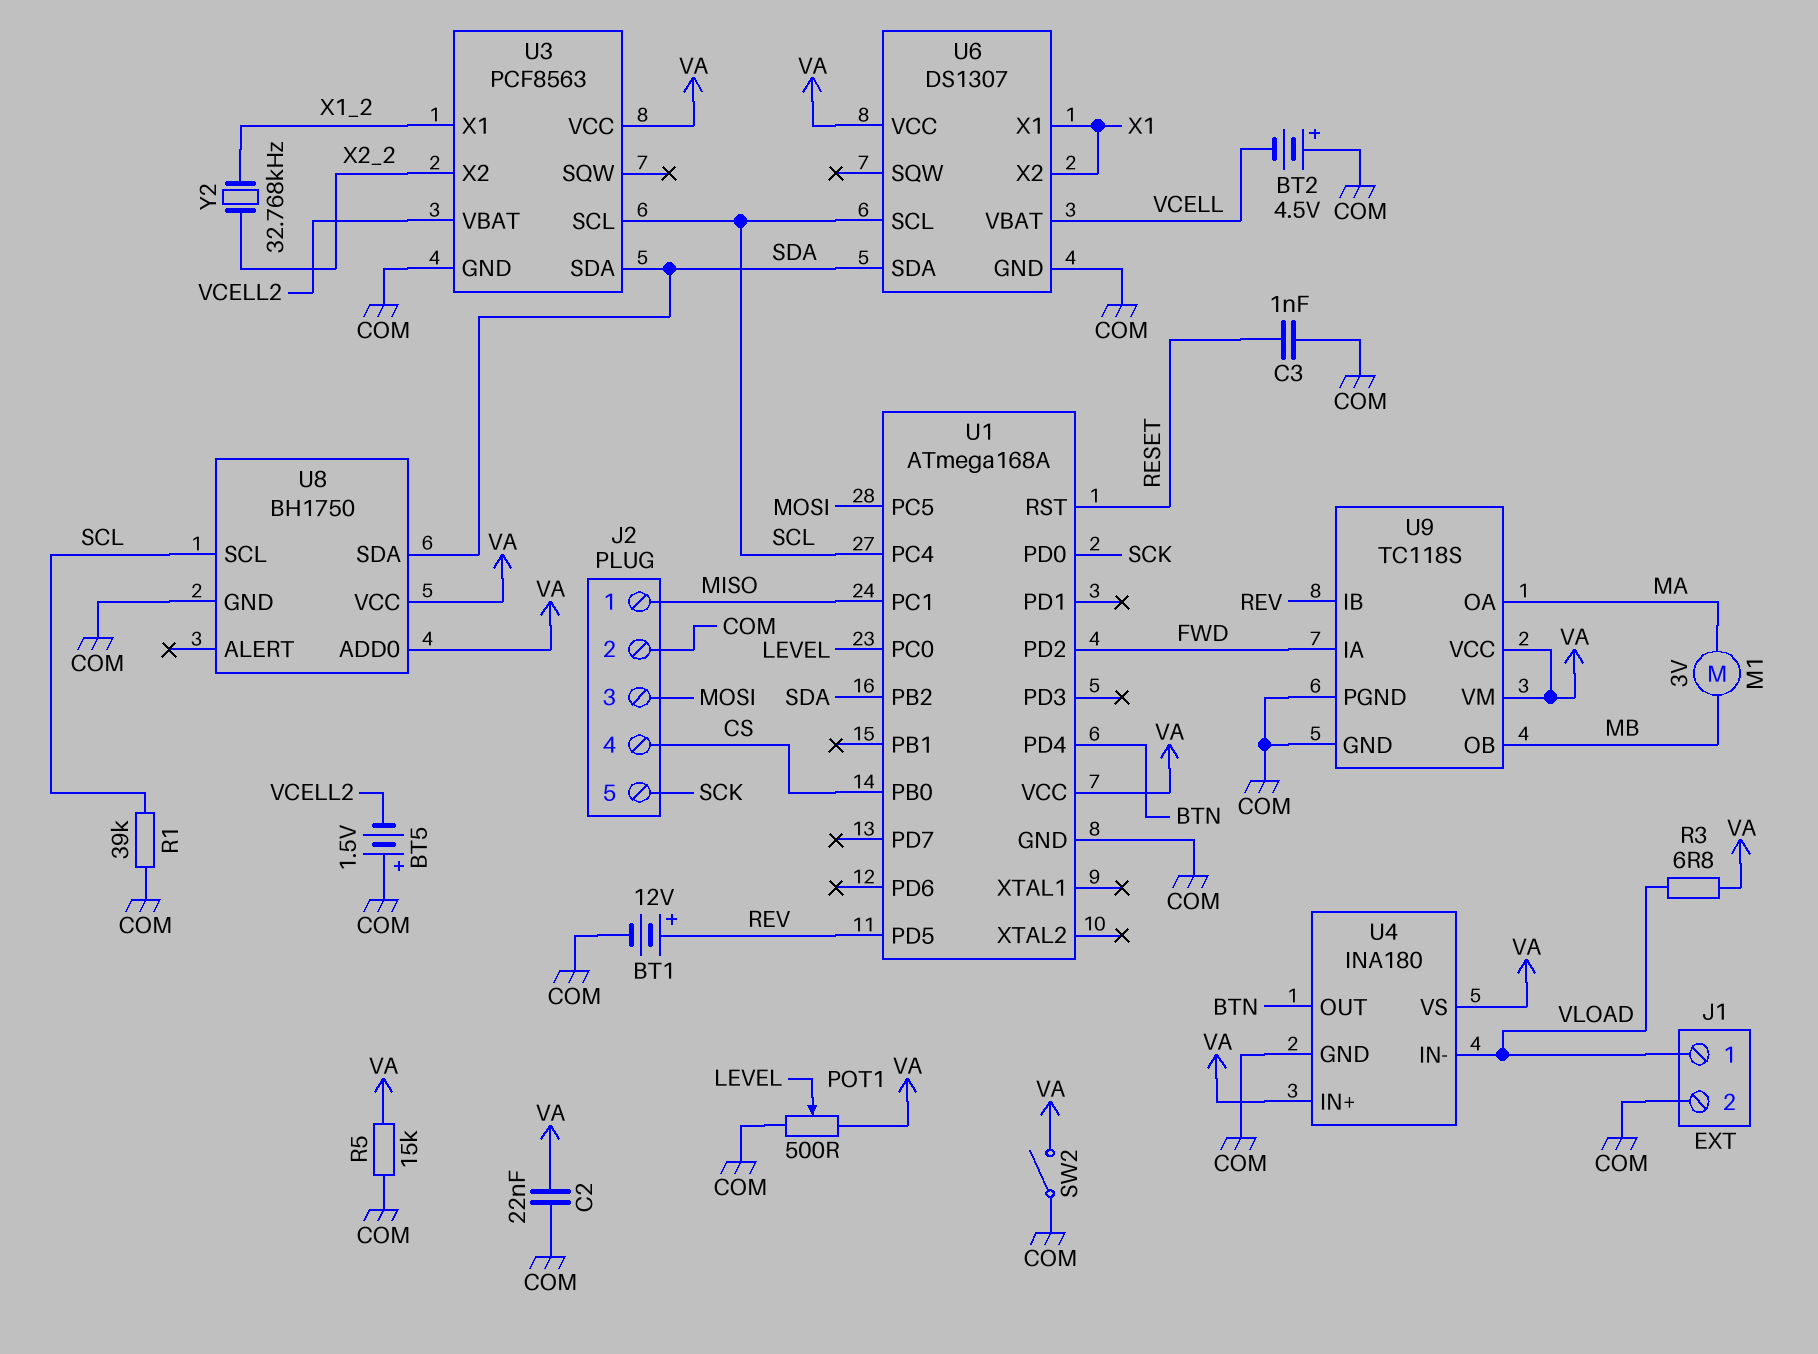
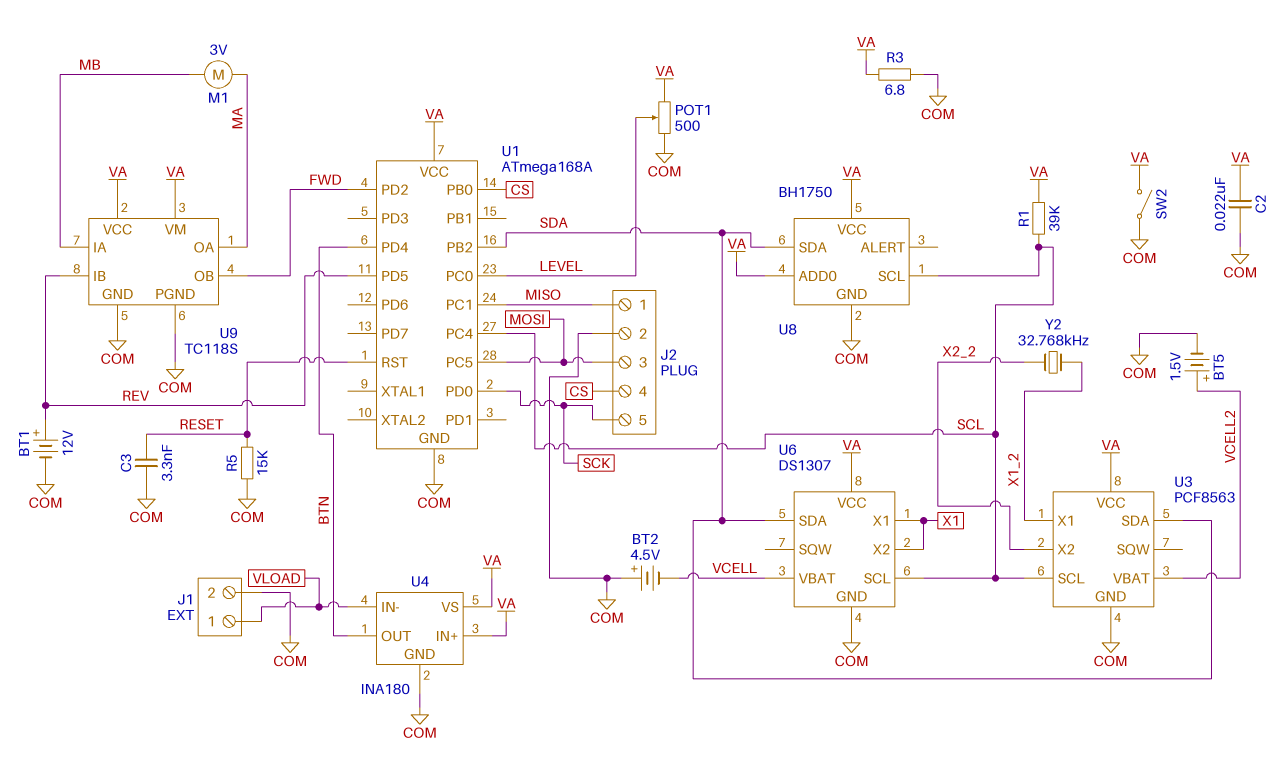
BT5: 1.5V (plus COM, minus VCELL2) -> 1.5V (plus VCELL2, minus COM)
C3: 1nF (COM, RESET) -> 3.3nF (COM, RESET)
R1: 39k (COM, SCL) -> 39k (SCL, VA)
R3: 6.8 (VA, VLOAD) -> 6.8 (COM, VA)
R5: 15k (COM, VA) -> 15k (COM, RESET)
U9 pin IA: FWD -> MB
U9 pin OB: MB -> FWD

